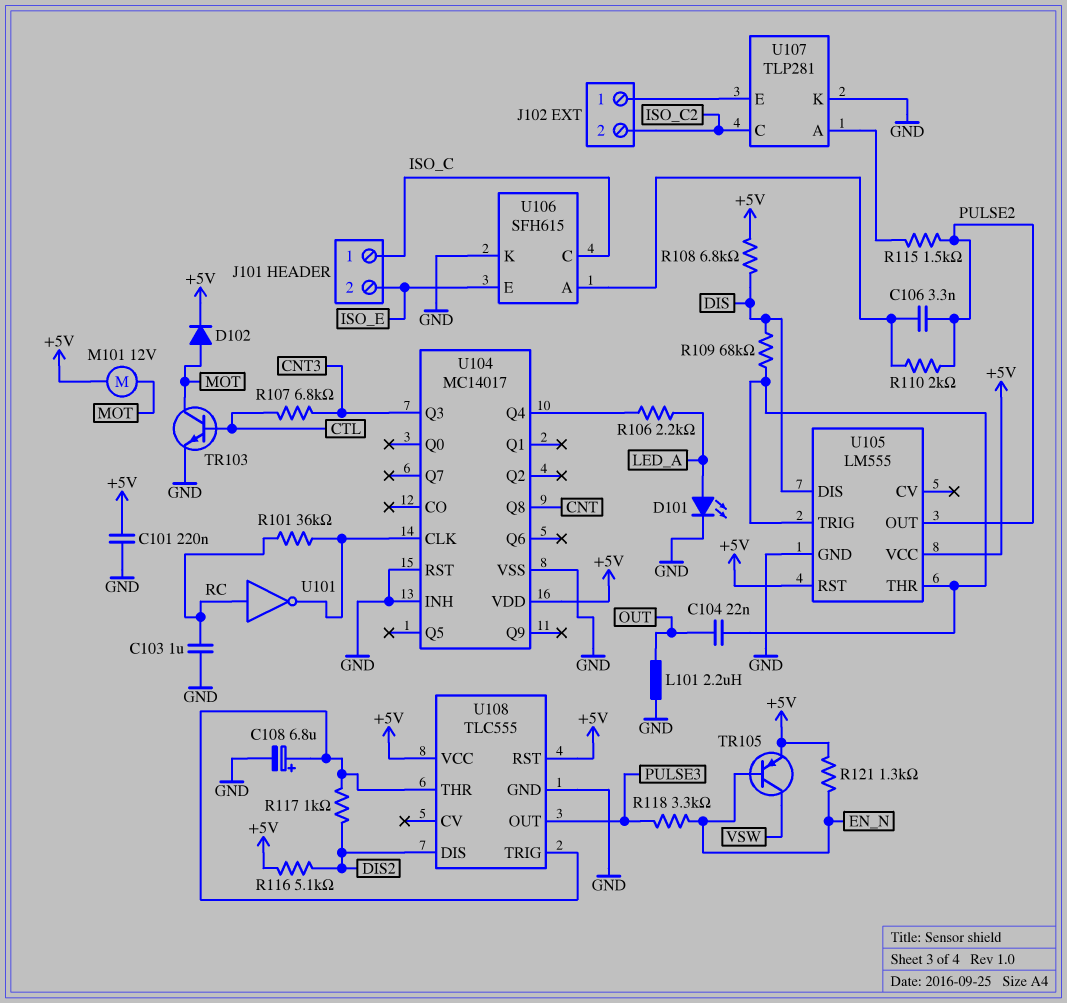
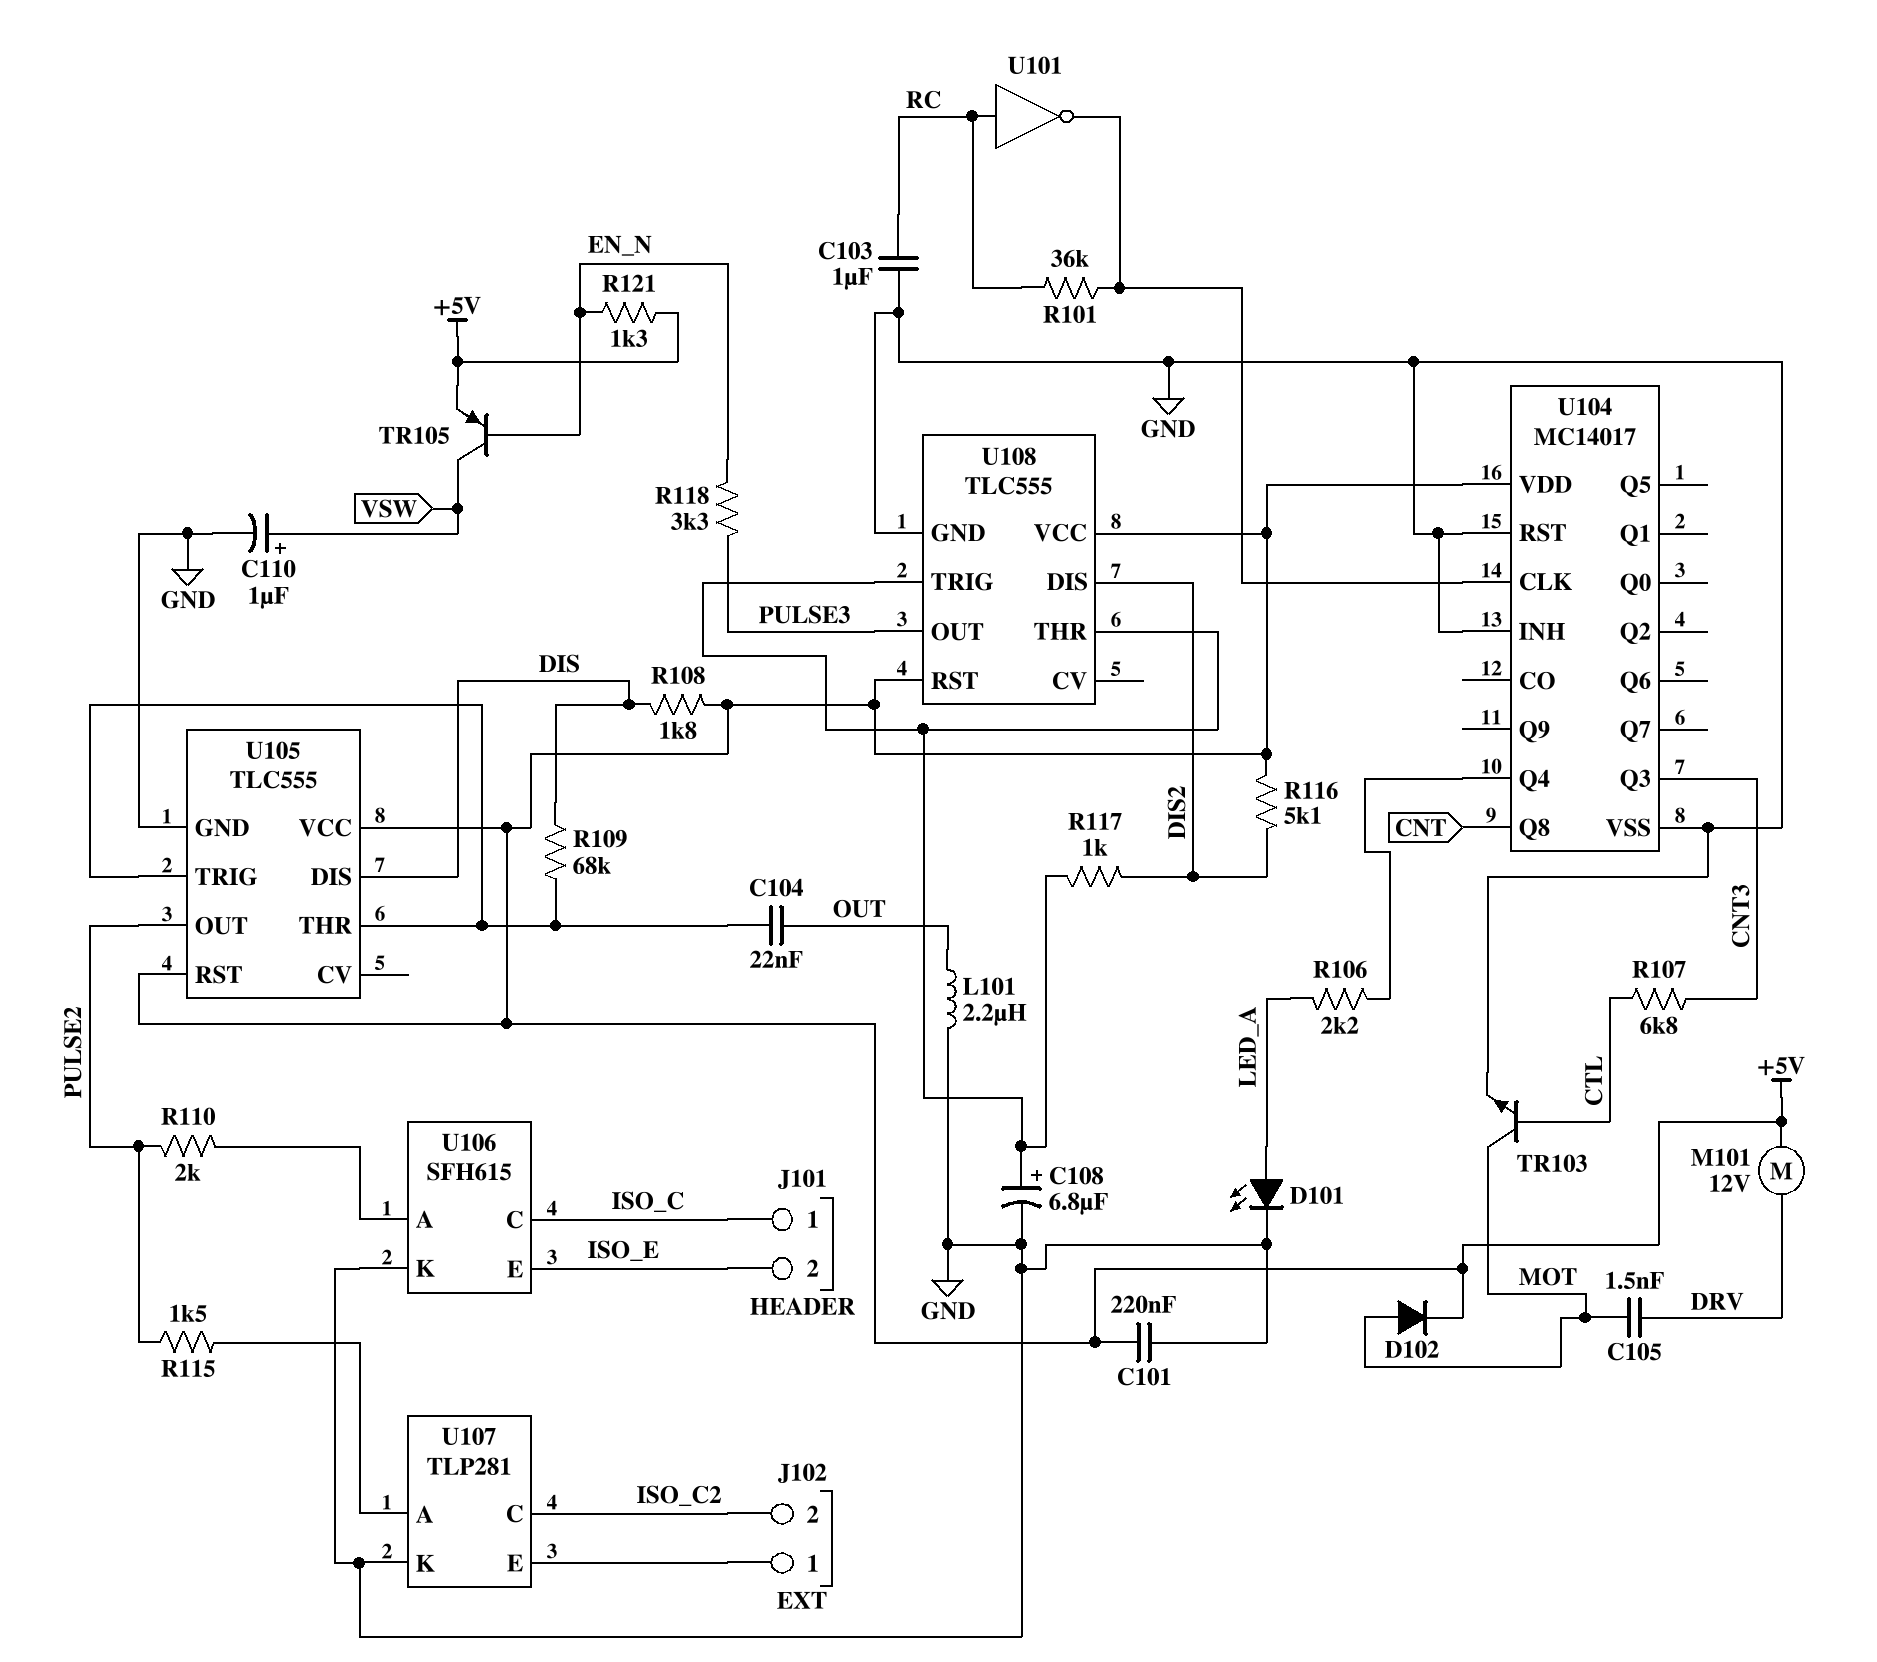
C105: none -> 1.5nF (DRV, MOT)
C106: 3.3nF (PULSE2, U106/A) -> none
C110: none -> 1uF (plus VSW, minus GND)
M101: motor 12V (+5V, MOT) -> motor 12V (+5V, DRV)
R108: 6.8k (+5V, DIS) -> 1.8k (+5V, DIS)
U105: LM555 -> TLC555

